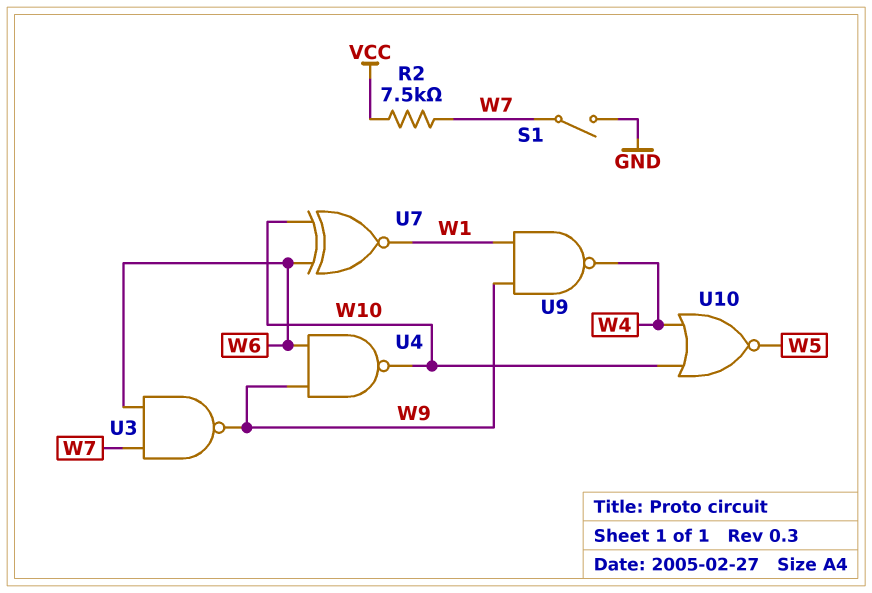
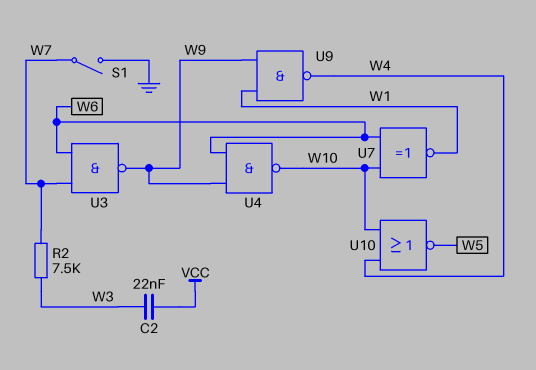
C2: none -> 22nF (VCC, W3)
R2: 7.5k (VCC, W7) -> 7.5k (W3, W7)

